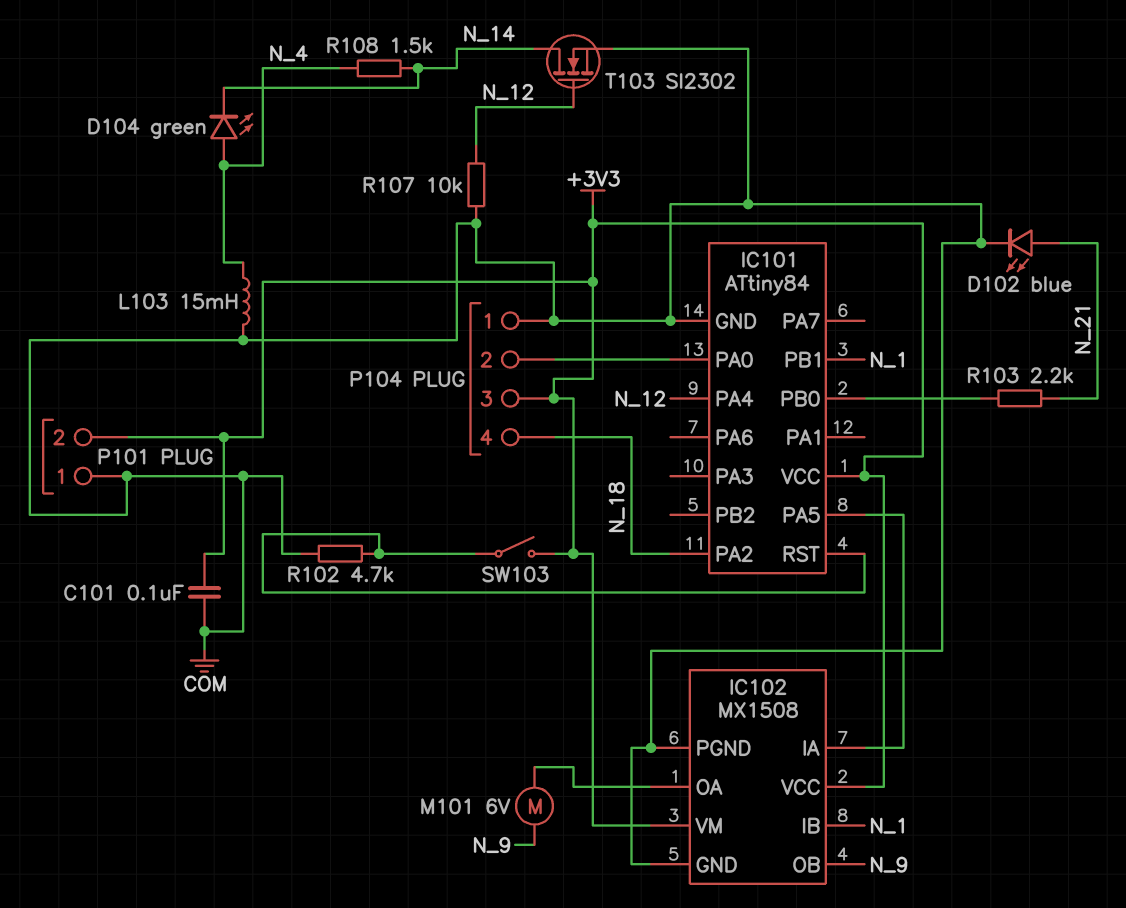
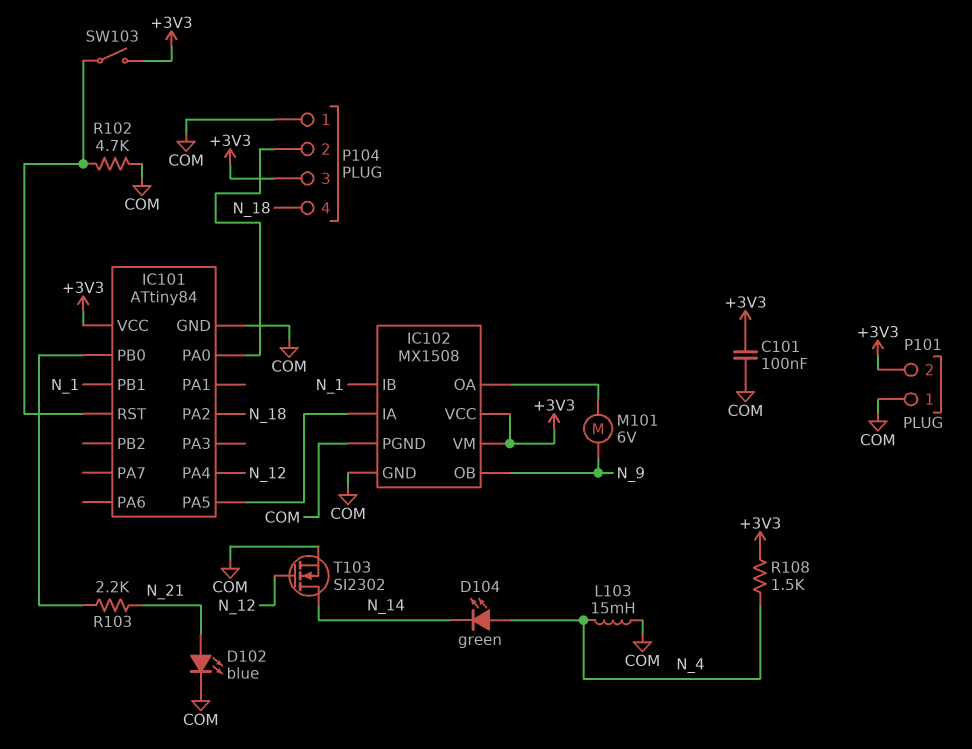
R107: 10k (COM, N_12) -> none
R108: 1.5k (N_4, N_14) -> 1.5k (+3V3, N_4)

